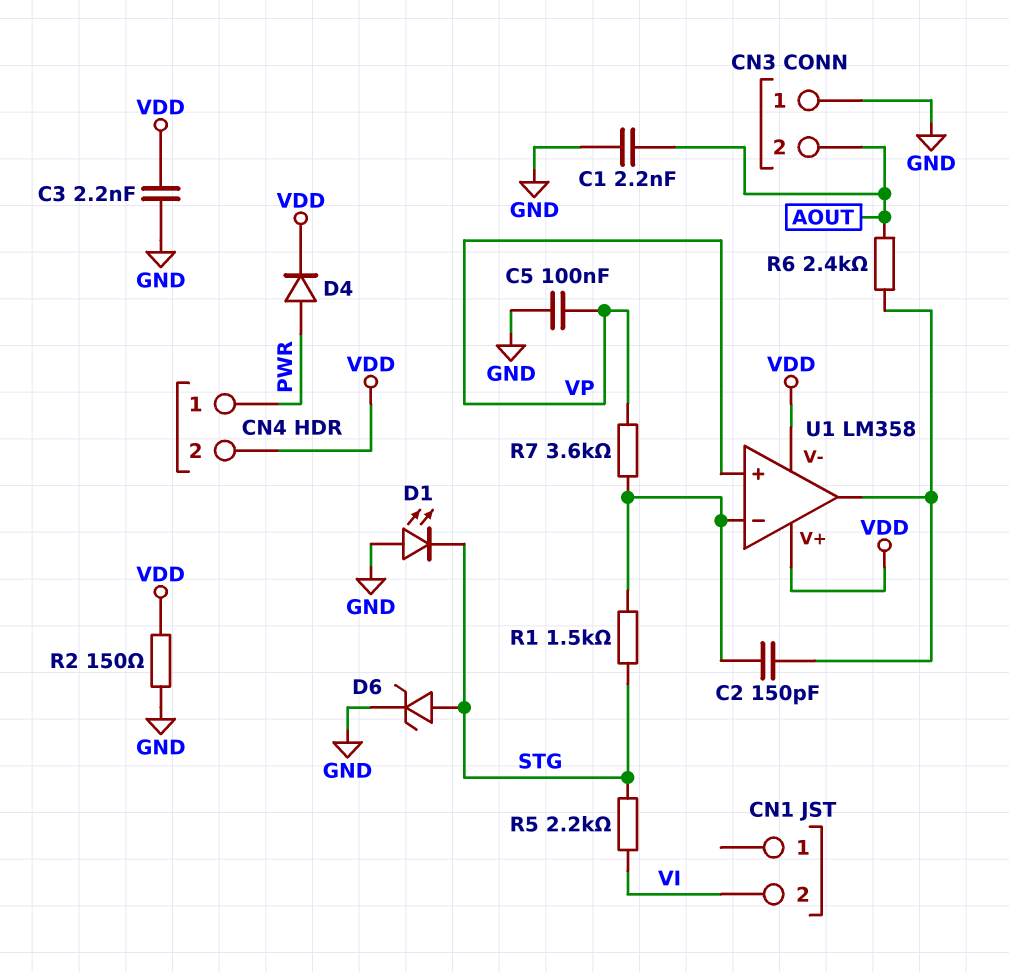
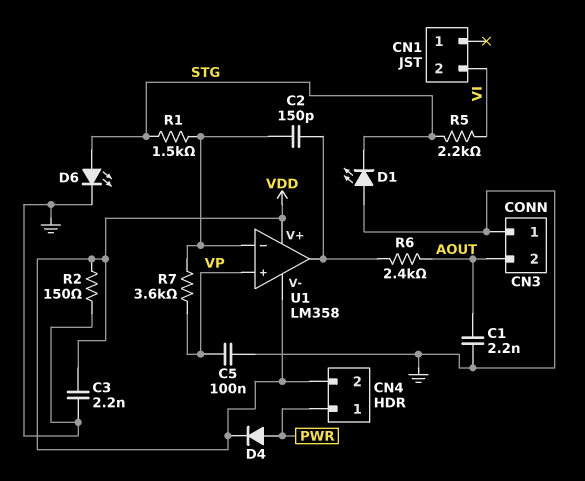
D6: zener (A STG, K GND) -> LED (A STG, K GND)

